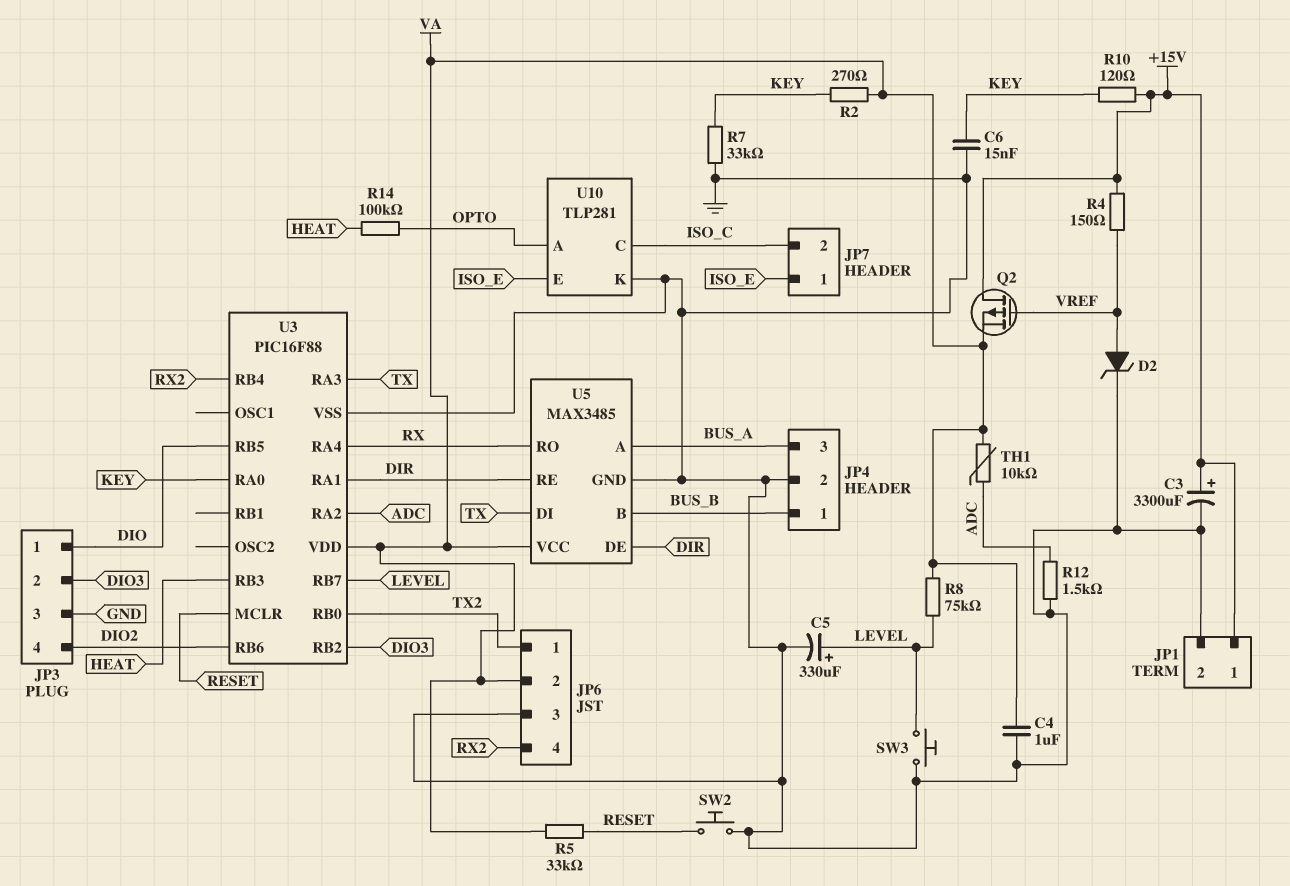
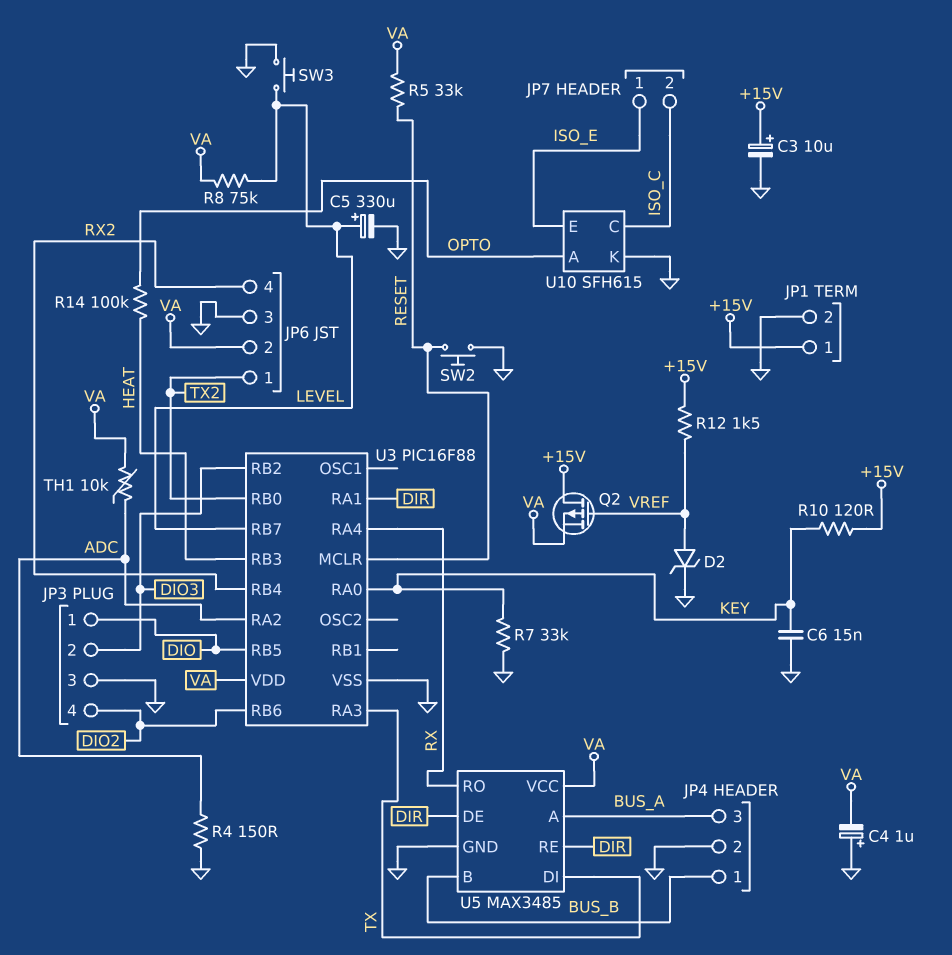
C3: 3300uF (plus +15V, minus GND) -> 10uF (plus +15V, minus GND)
C4: 1uF (GND, VA) -> 1uF (plus GND, minus VA)
R2: 270 (KEY, VA) -> none
R4: 150 (+15V, VREF) -> 150 (ADC, GND)
R12: 1.5k (ADC, GND) -> 1.5k (+15V, VREF)
U10: TLP281 -> SFH615

